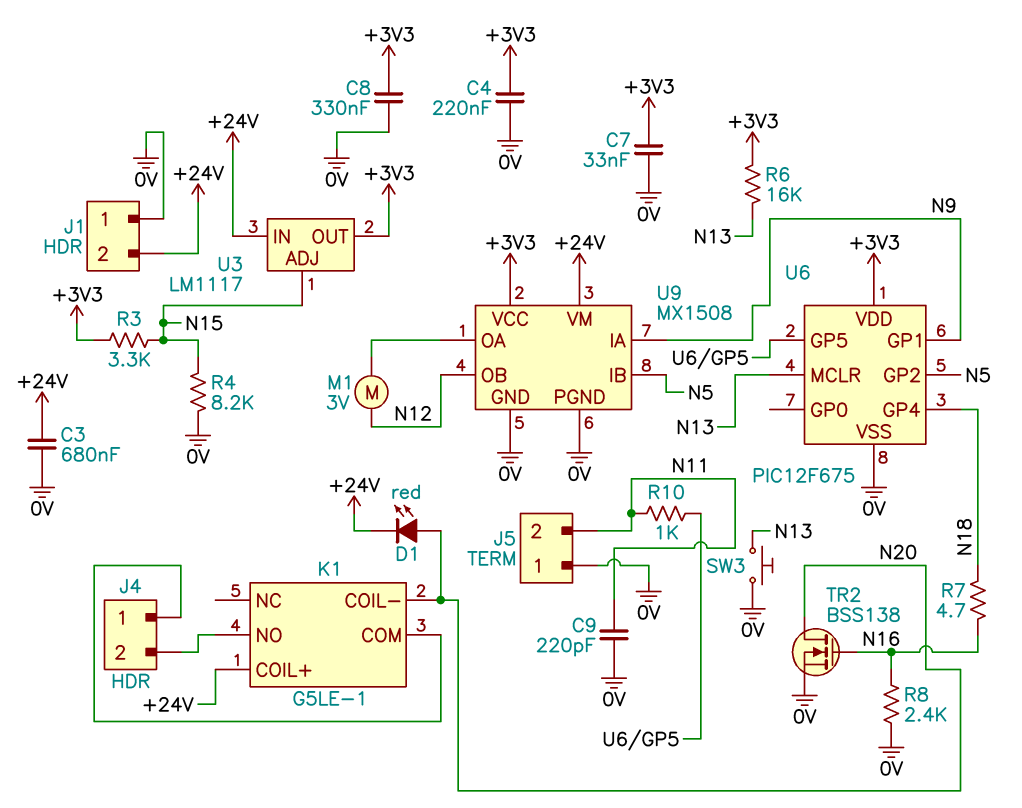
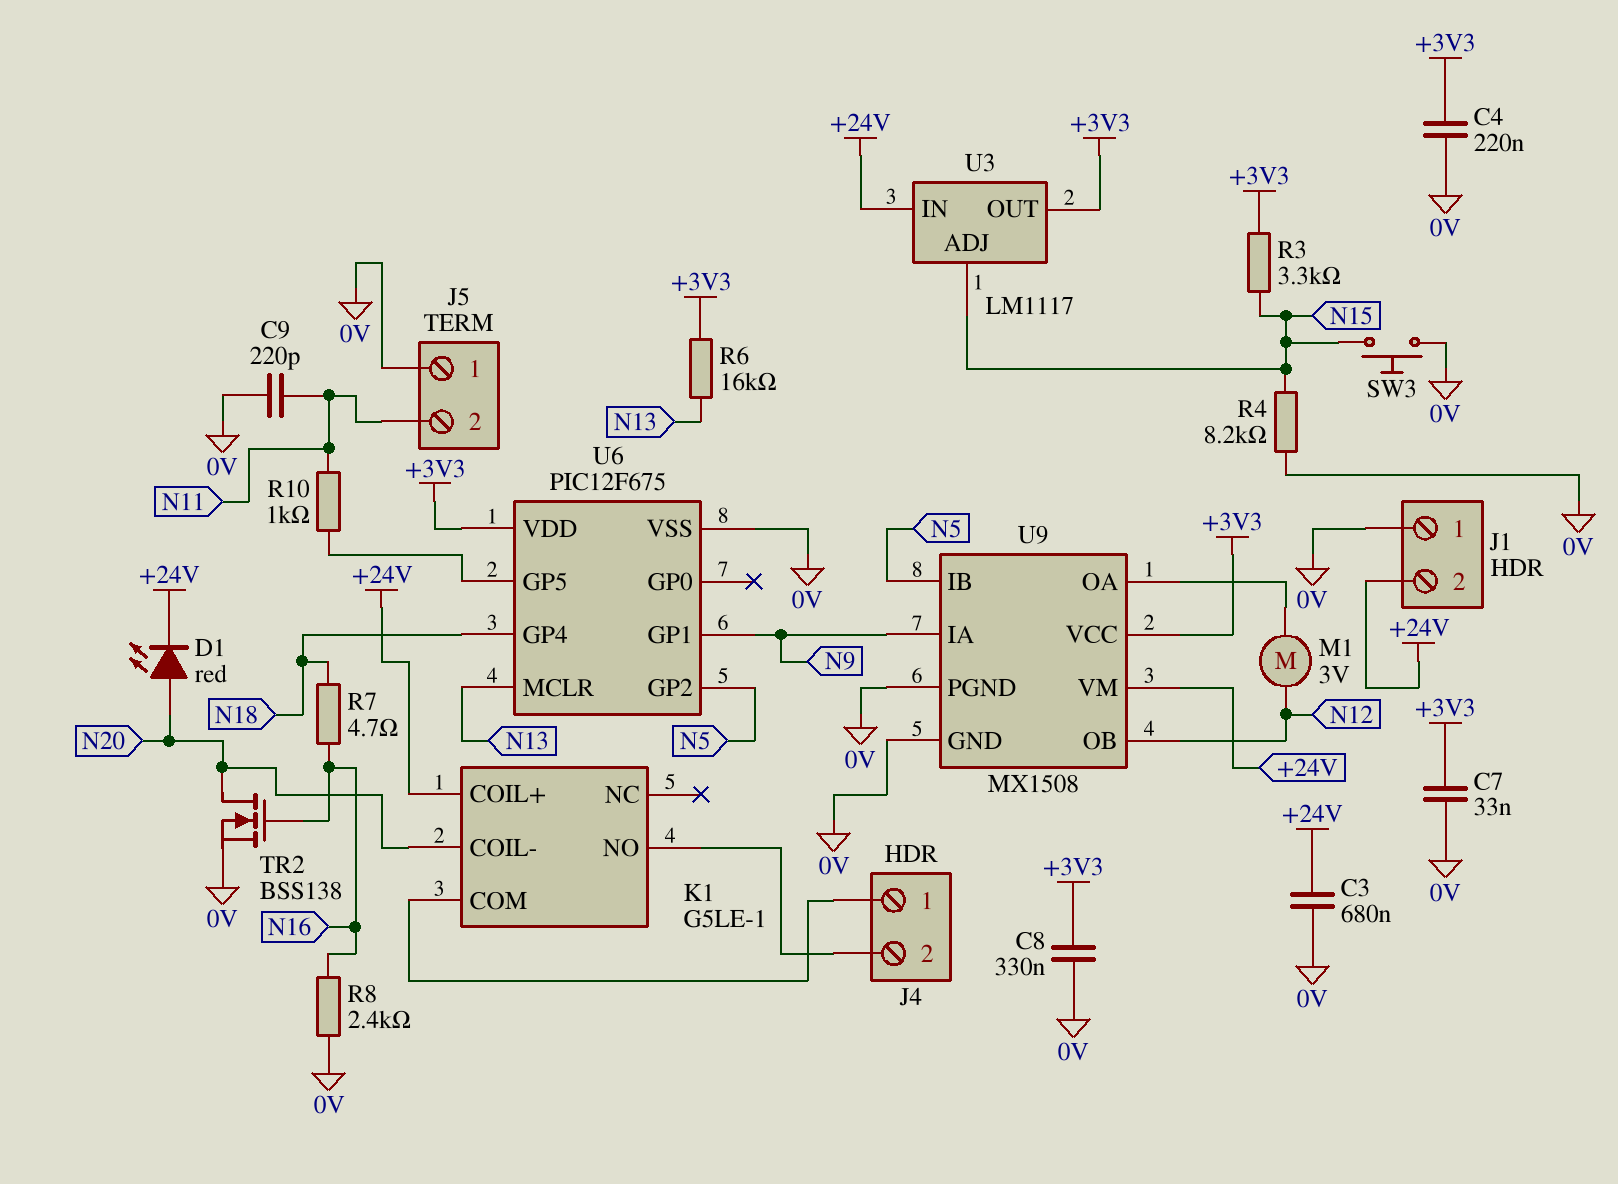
SW3: button (0V, N13) -> button (0V, N15)

